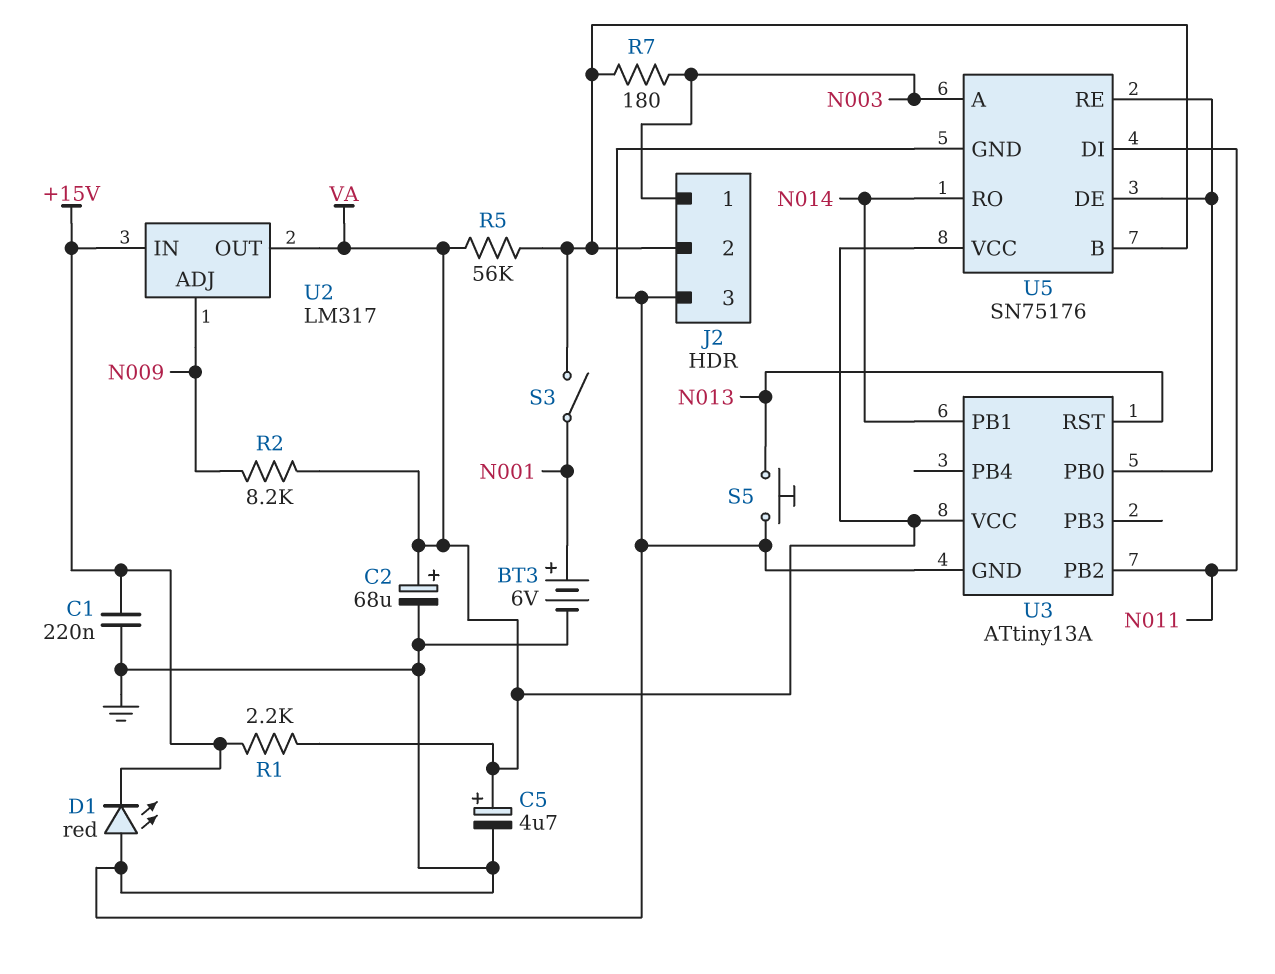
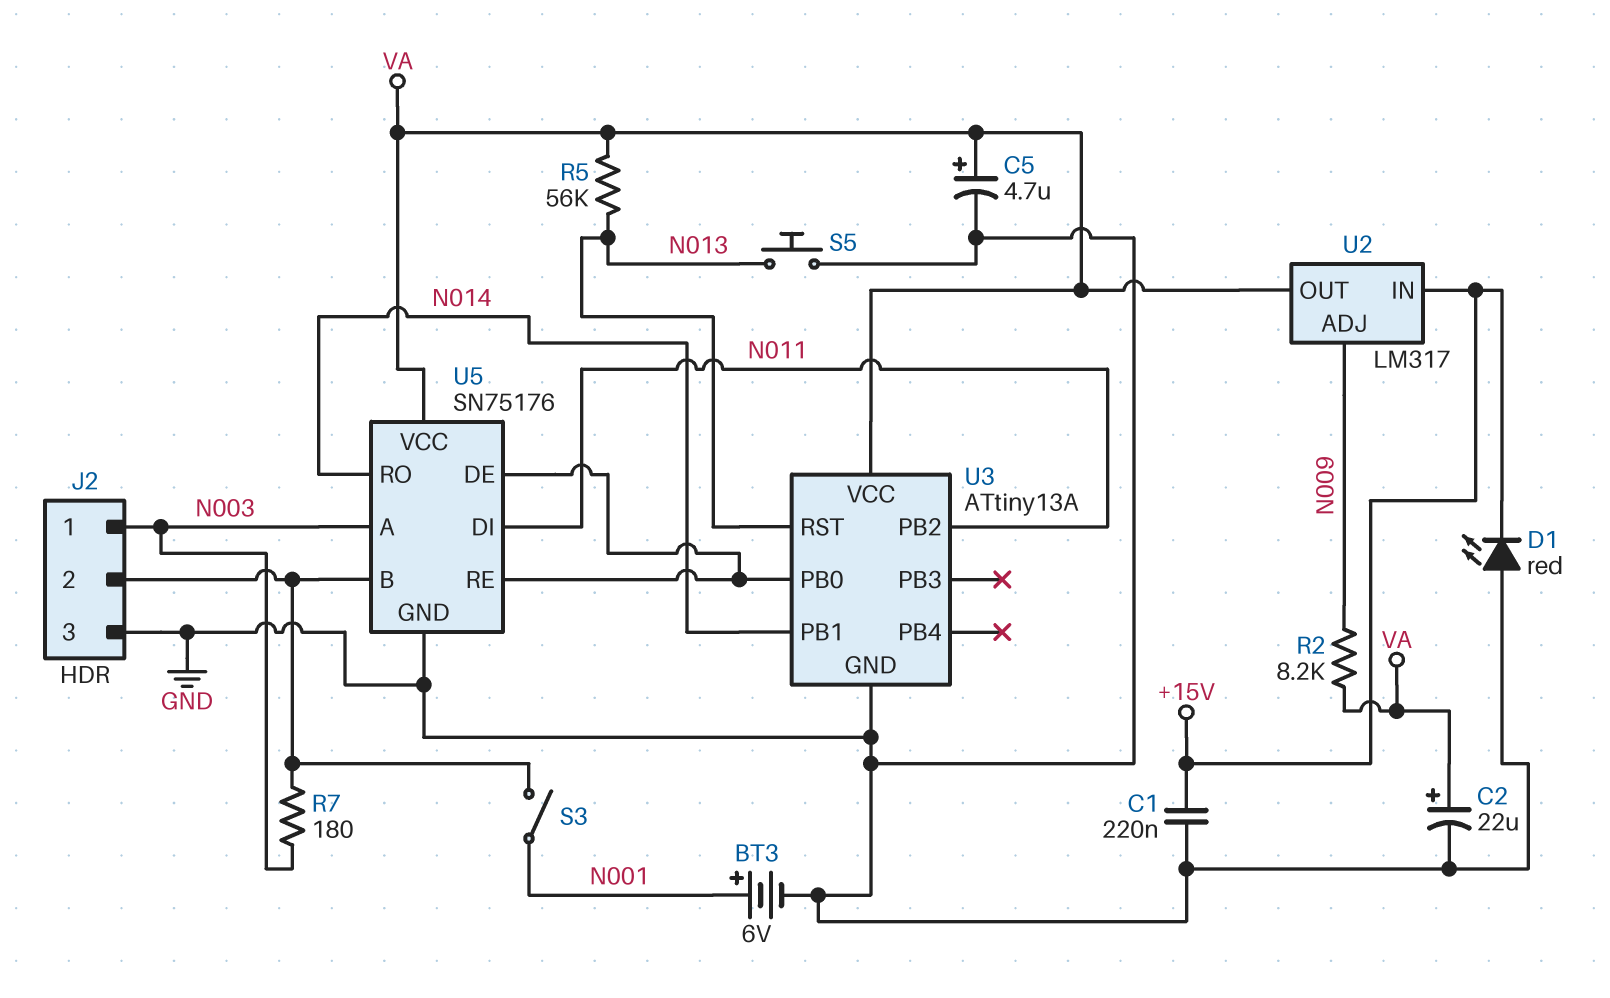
C2: 68uF (plus VA, minus GND) -> 22uF (plus VA, minus GND)
R1: 2.2k (+15V, VA) -> none
R5: 56k (J2/2, VA) -> 56k (N013, VA)

